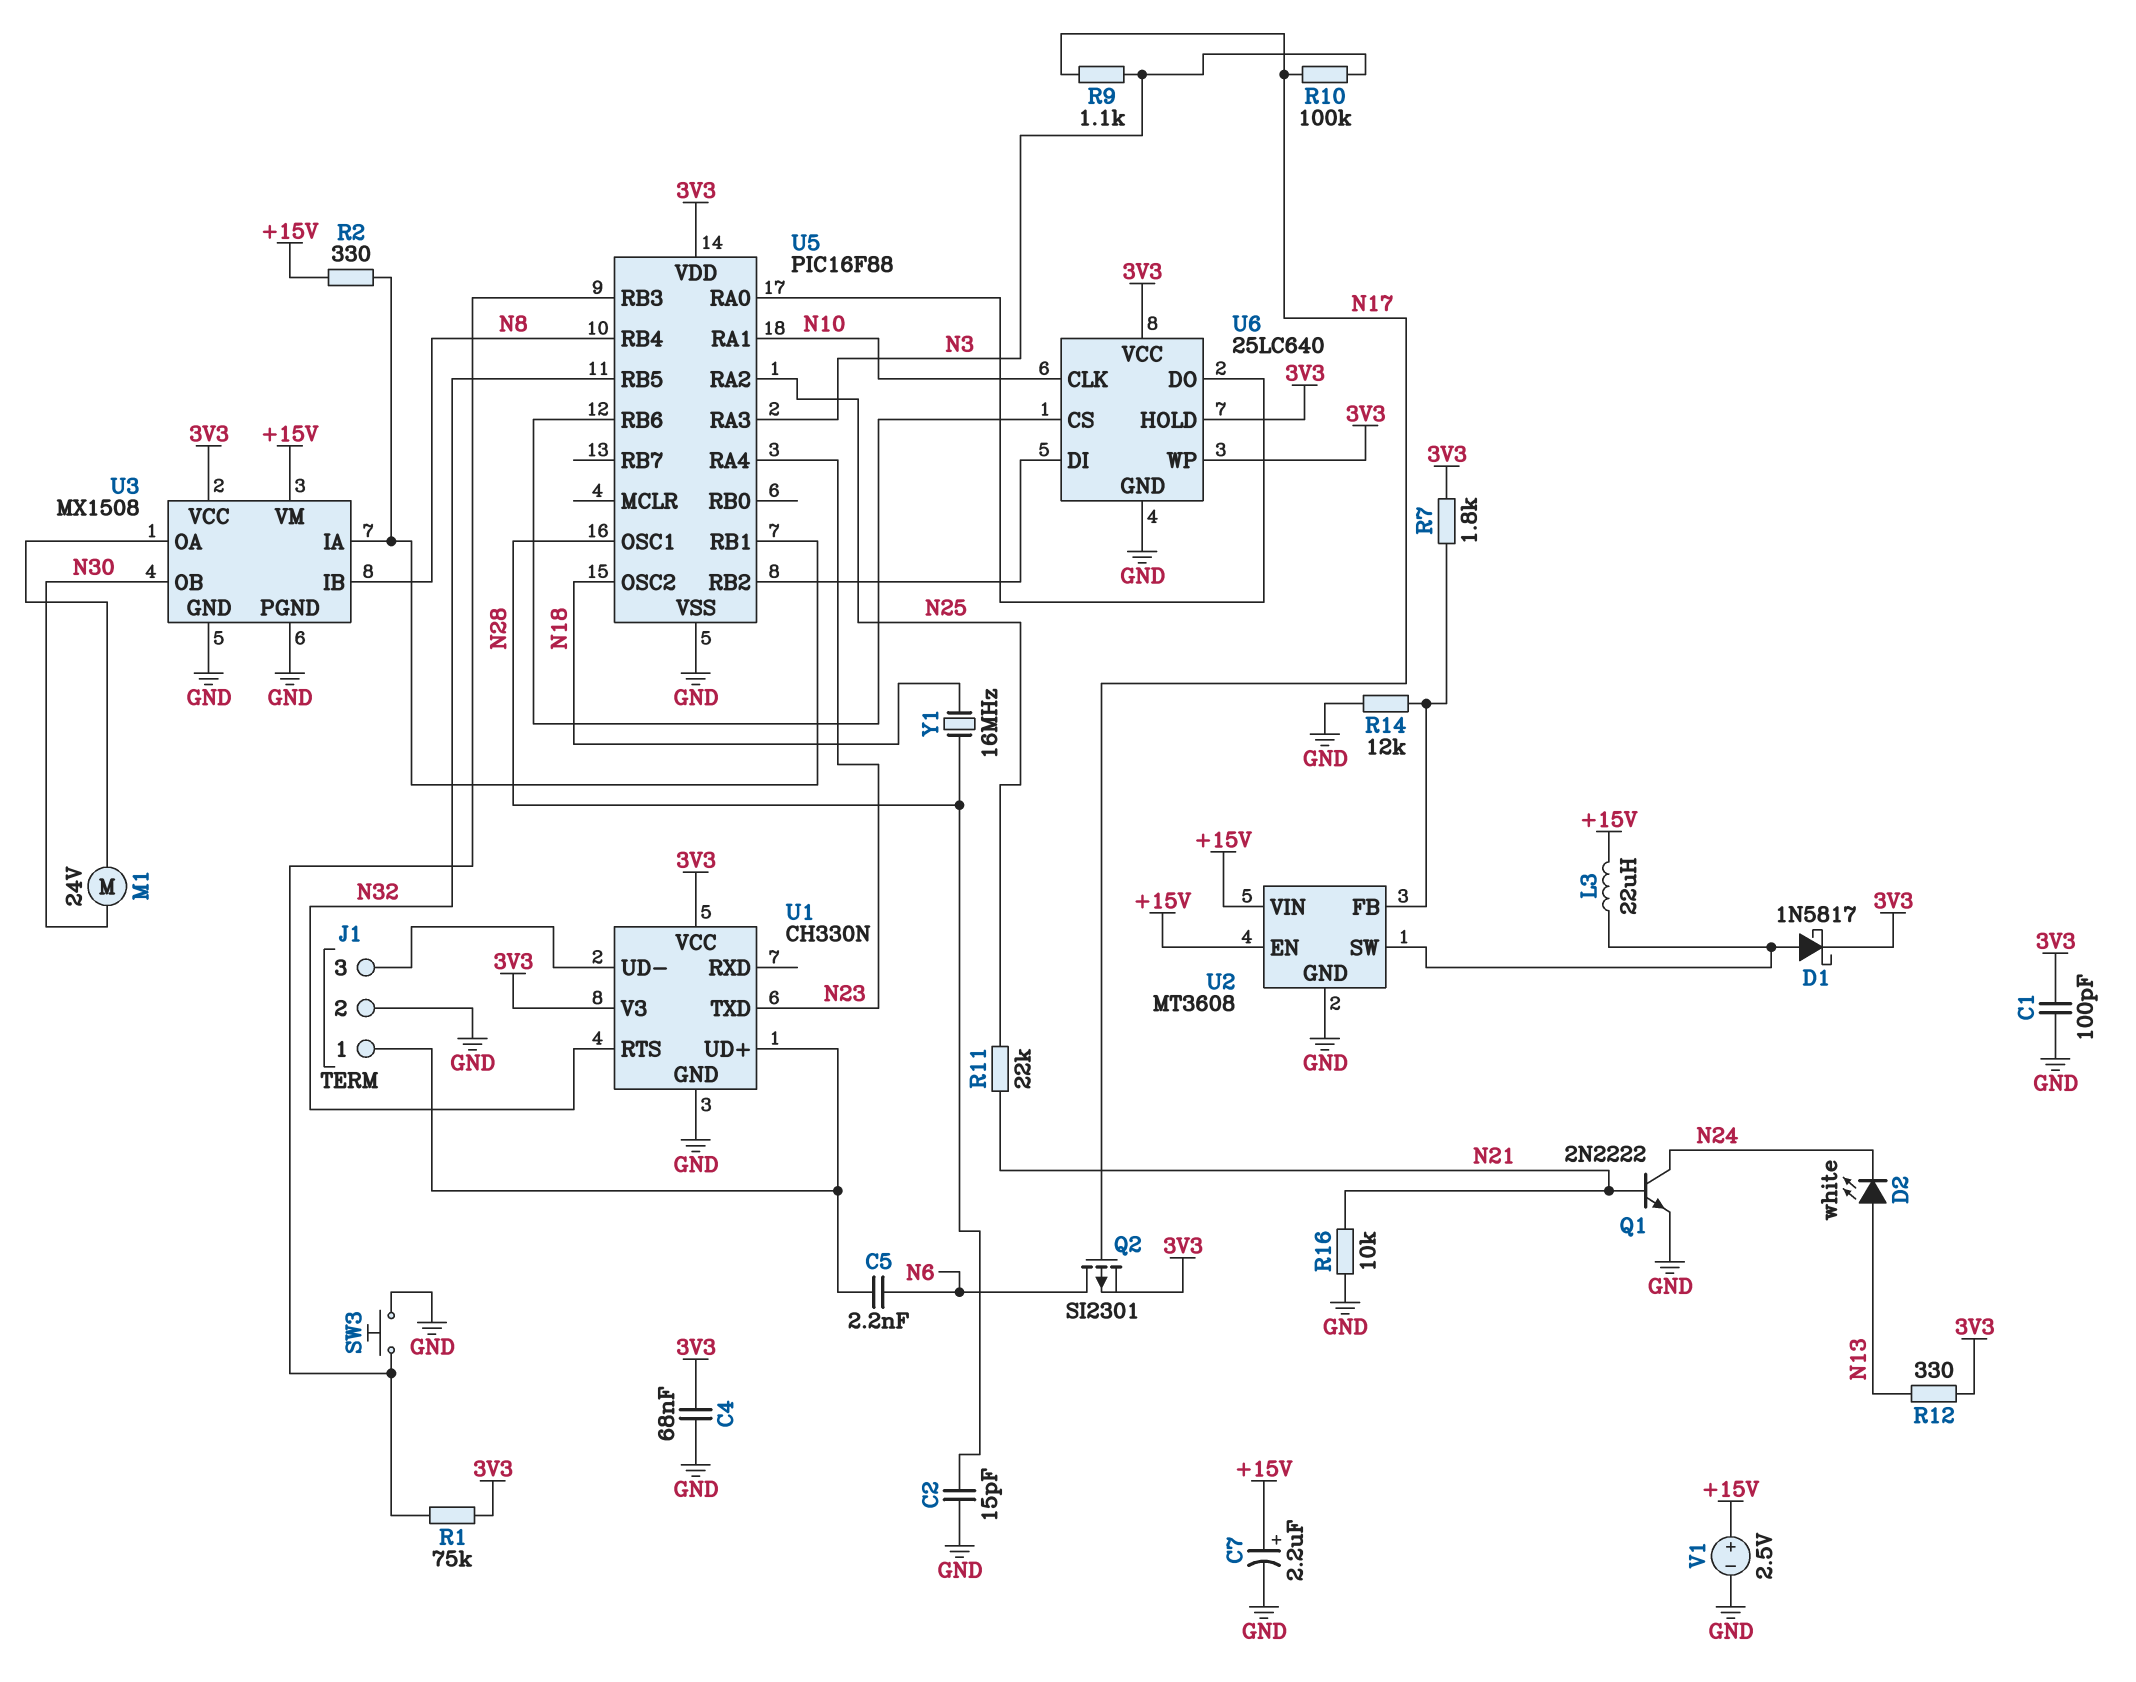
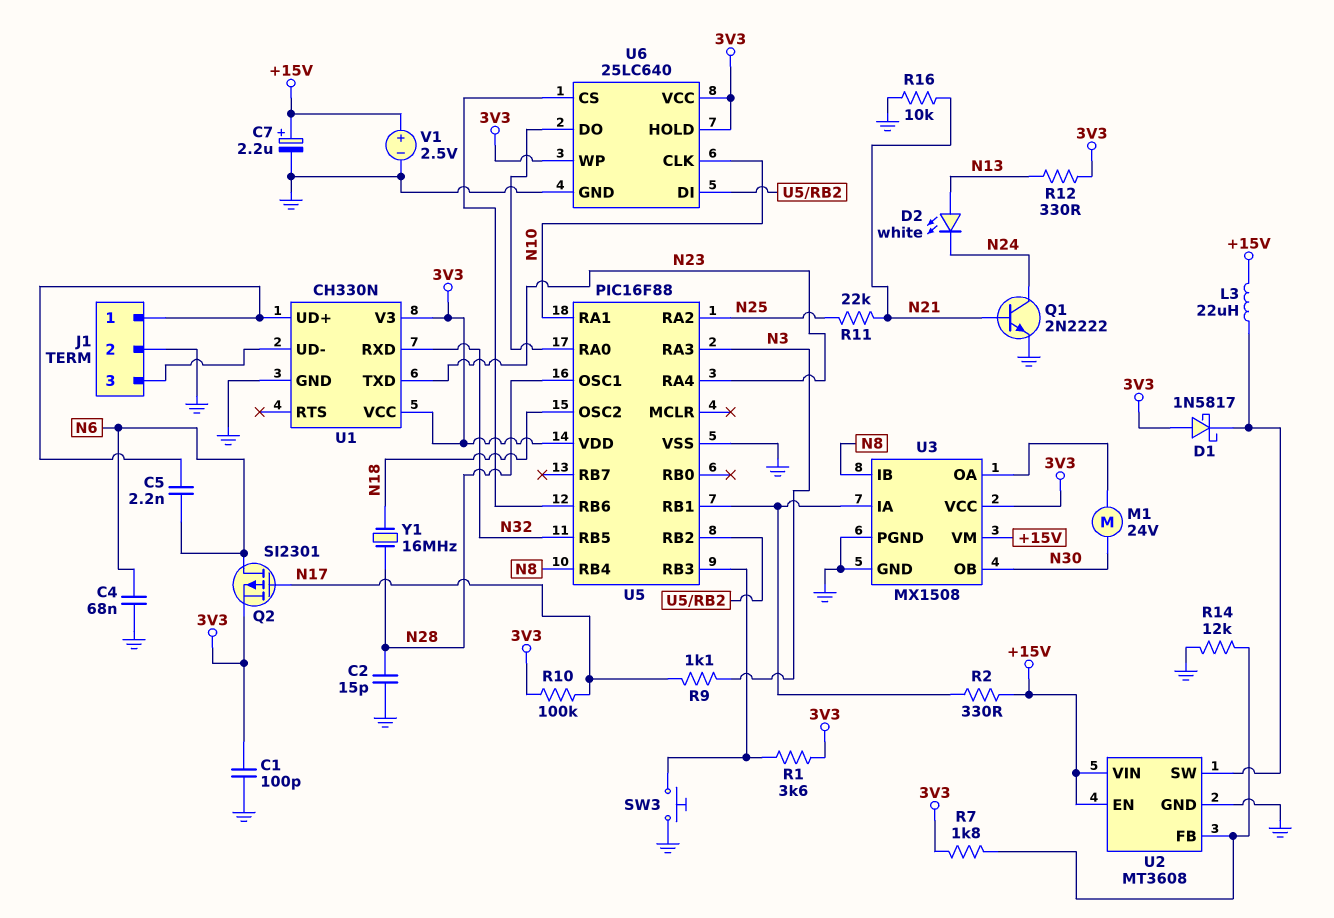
C4: 68nF (3V3, GND) -> 68nF (GND, N6)
D1: schottky 1N5817 (A U2/SW, K 3V3) -> schottky 1N5817 (A 3V3, K U2/SW)
R1: 75k (3V3, U5/RB3) -> 3.6k (3V3, U5/RB3)
R10: 100k (N3, N17) -> 100k (3V3, N17)
U1 pin RTS: N32 -> none
U1 pin RXD: none -> N32

